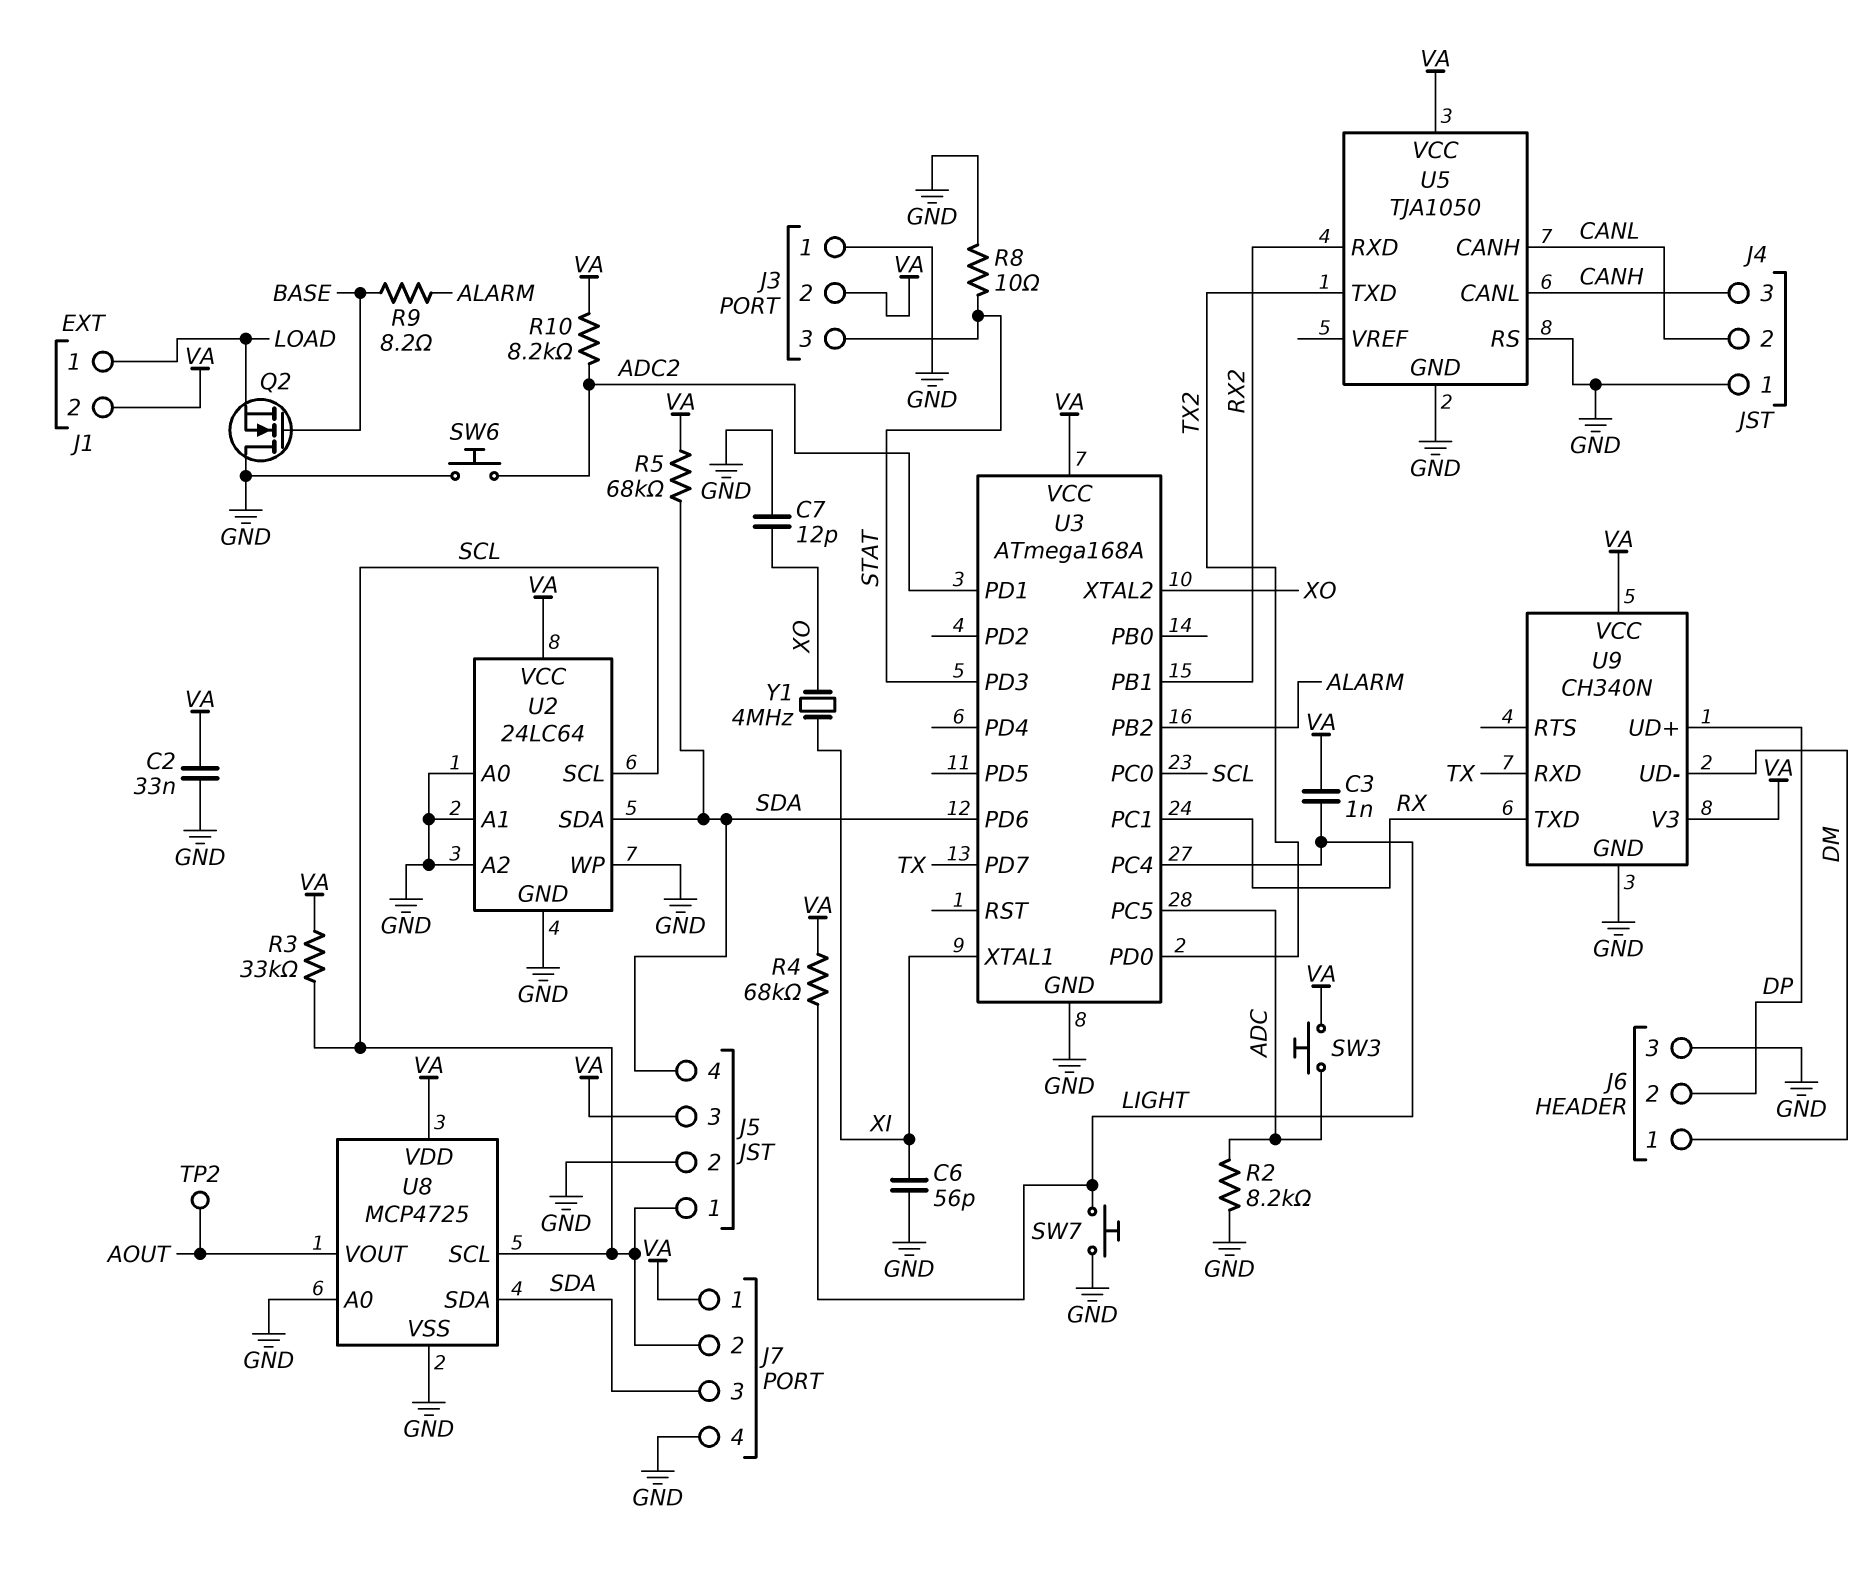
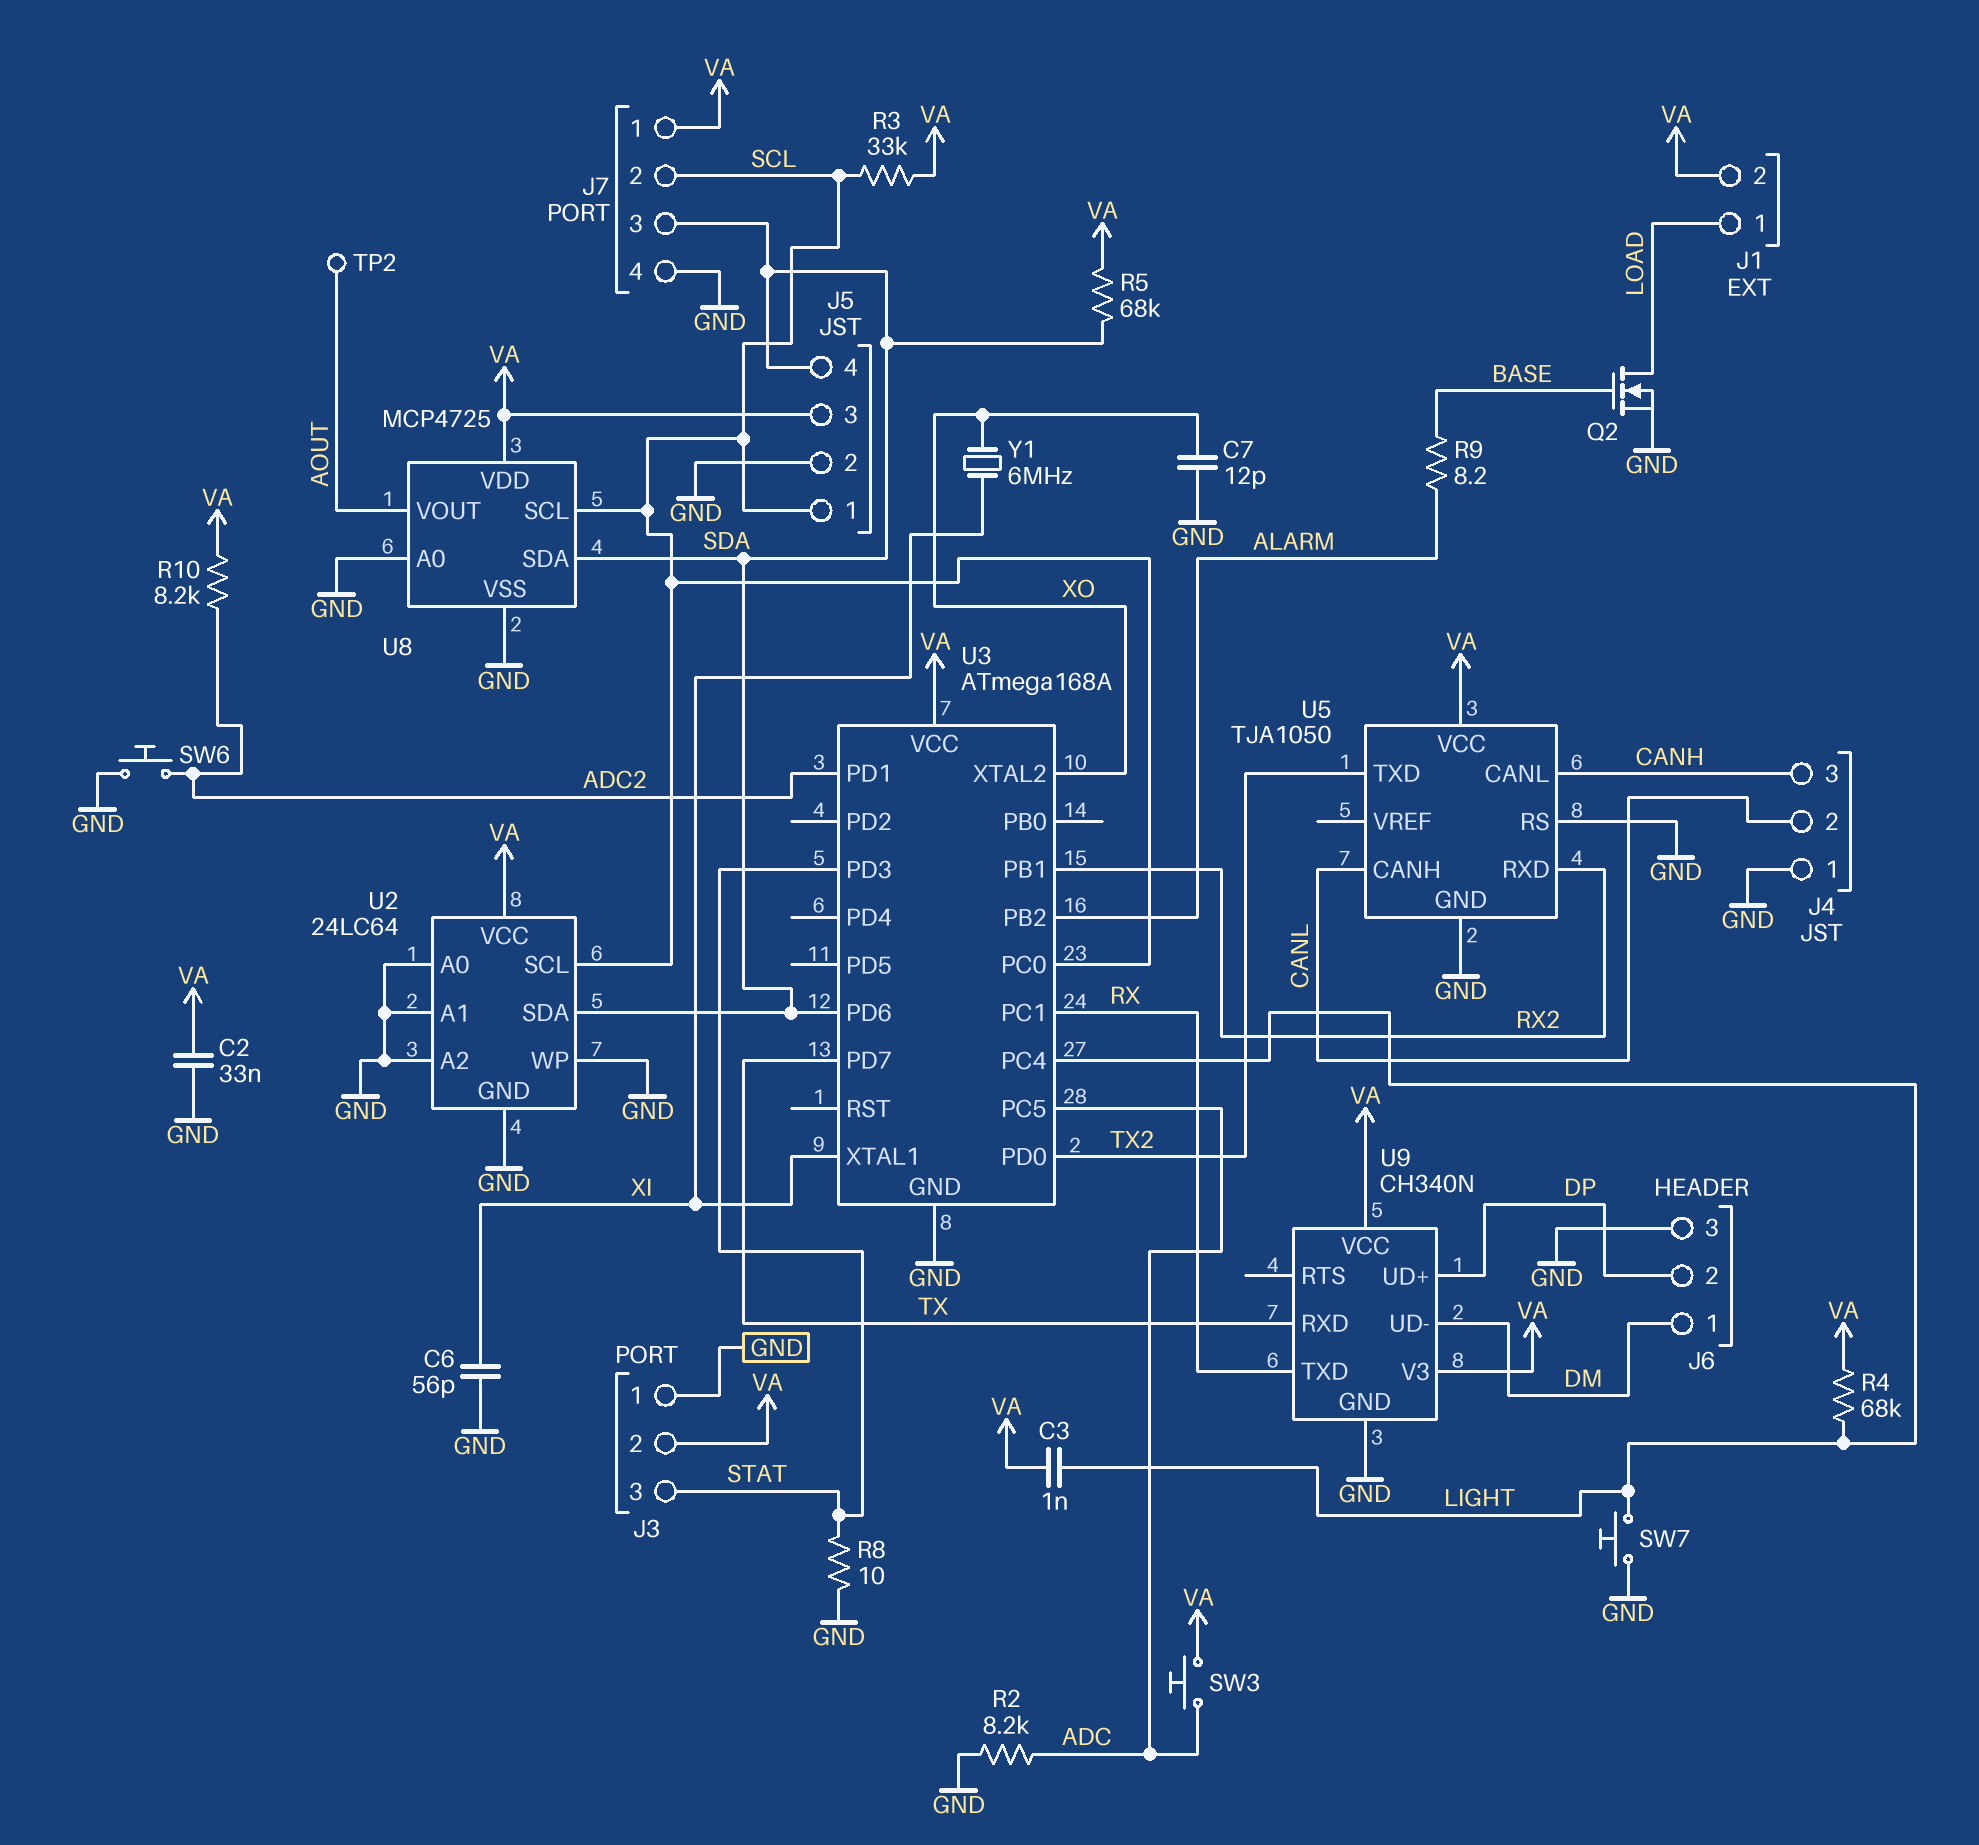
Q2: NMOS (G BASE, D GND, S LOAD) -> NMOS (G BASE, D LOAD, S GND)
Y1: 4MHz (XI, XO) -> 6MHz (XI, XO)

